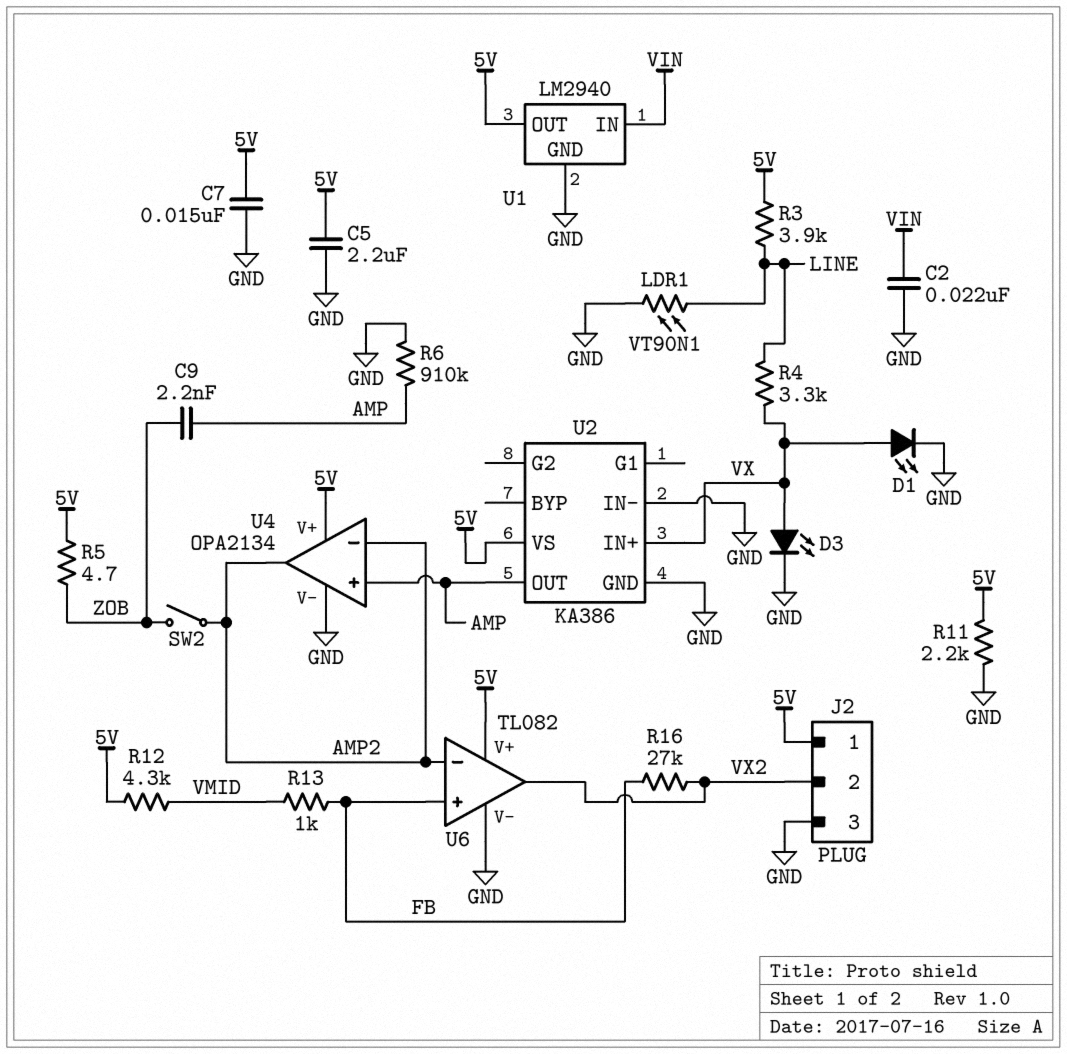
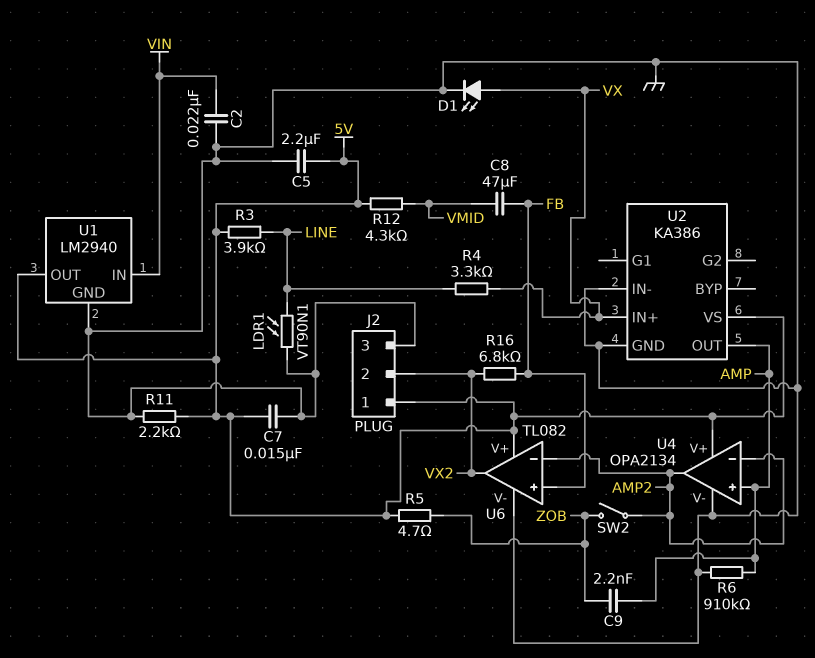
C8: none -> 47uF (FB, VMID)
D3: LED (A VX, K GND) -> none
R13: 1k (FB, VMID) -> none
R16: 27k (FB, VX2) -> 6.8k (FB, VX2)

